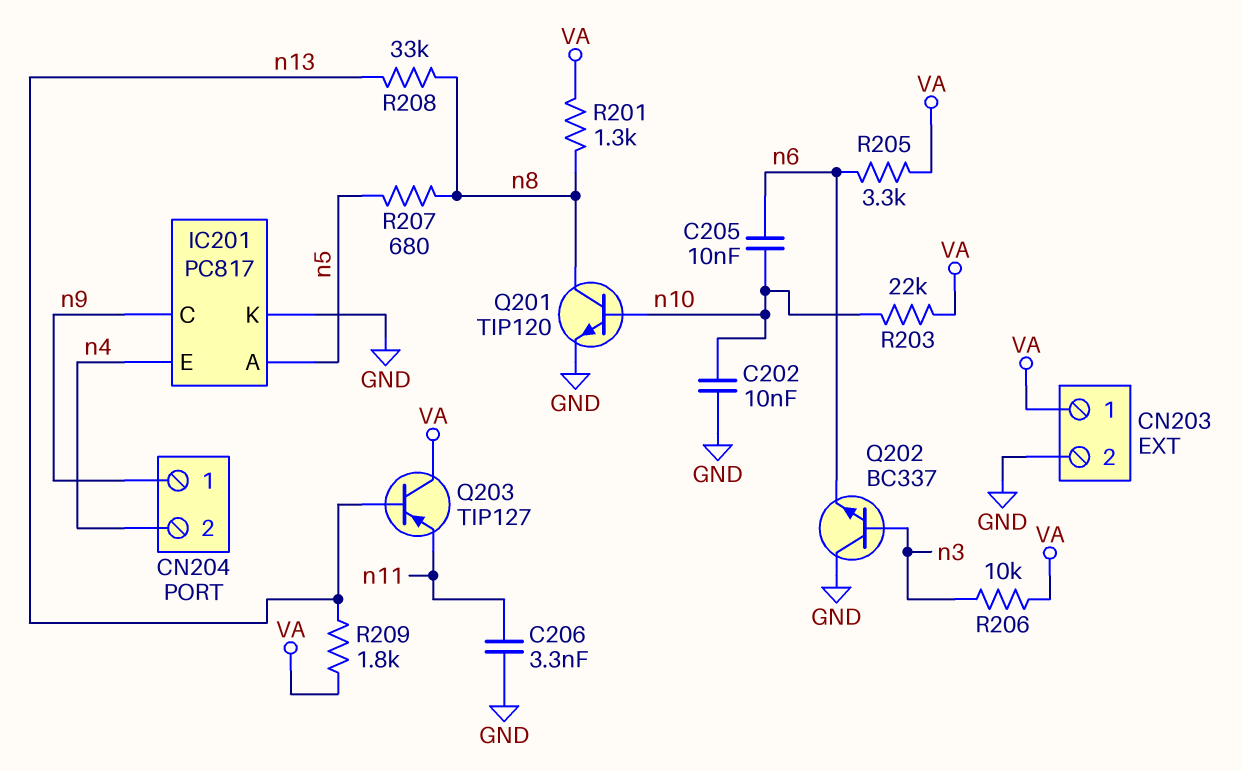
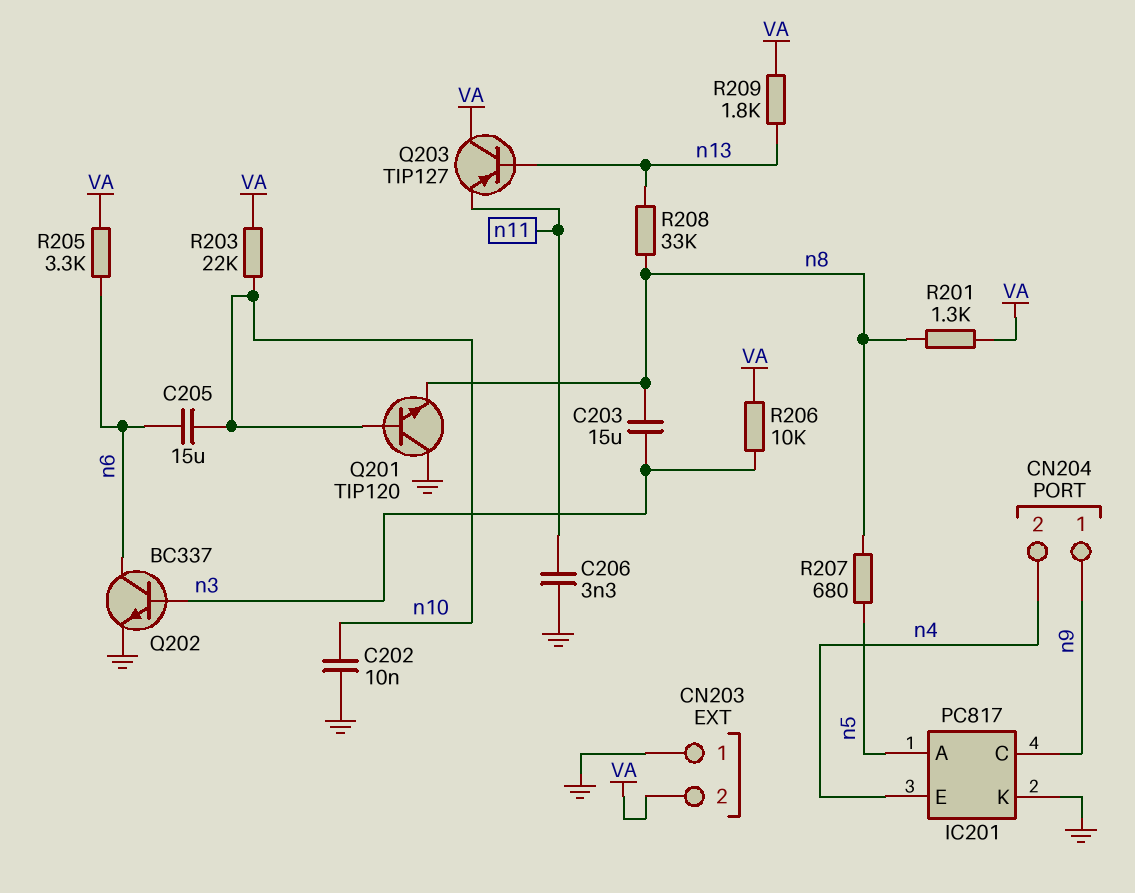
C203: none -> 15uF (n3, n8)
C205: 10nF (n6, n10) -> 15uF (n6, n10)
CN203 pin 1: VA -> GND
CN203 pin 2: GND -> VA
Q201: NPN TIP120 (B n10, C n8, E GND) -> NPN TIP120 (B n10, C GND, E n8)
Q202: NPN BC337 (B n3, C GND, E n6) -> NPN BC337 (B n3, C n6, E GND)

